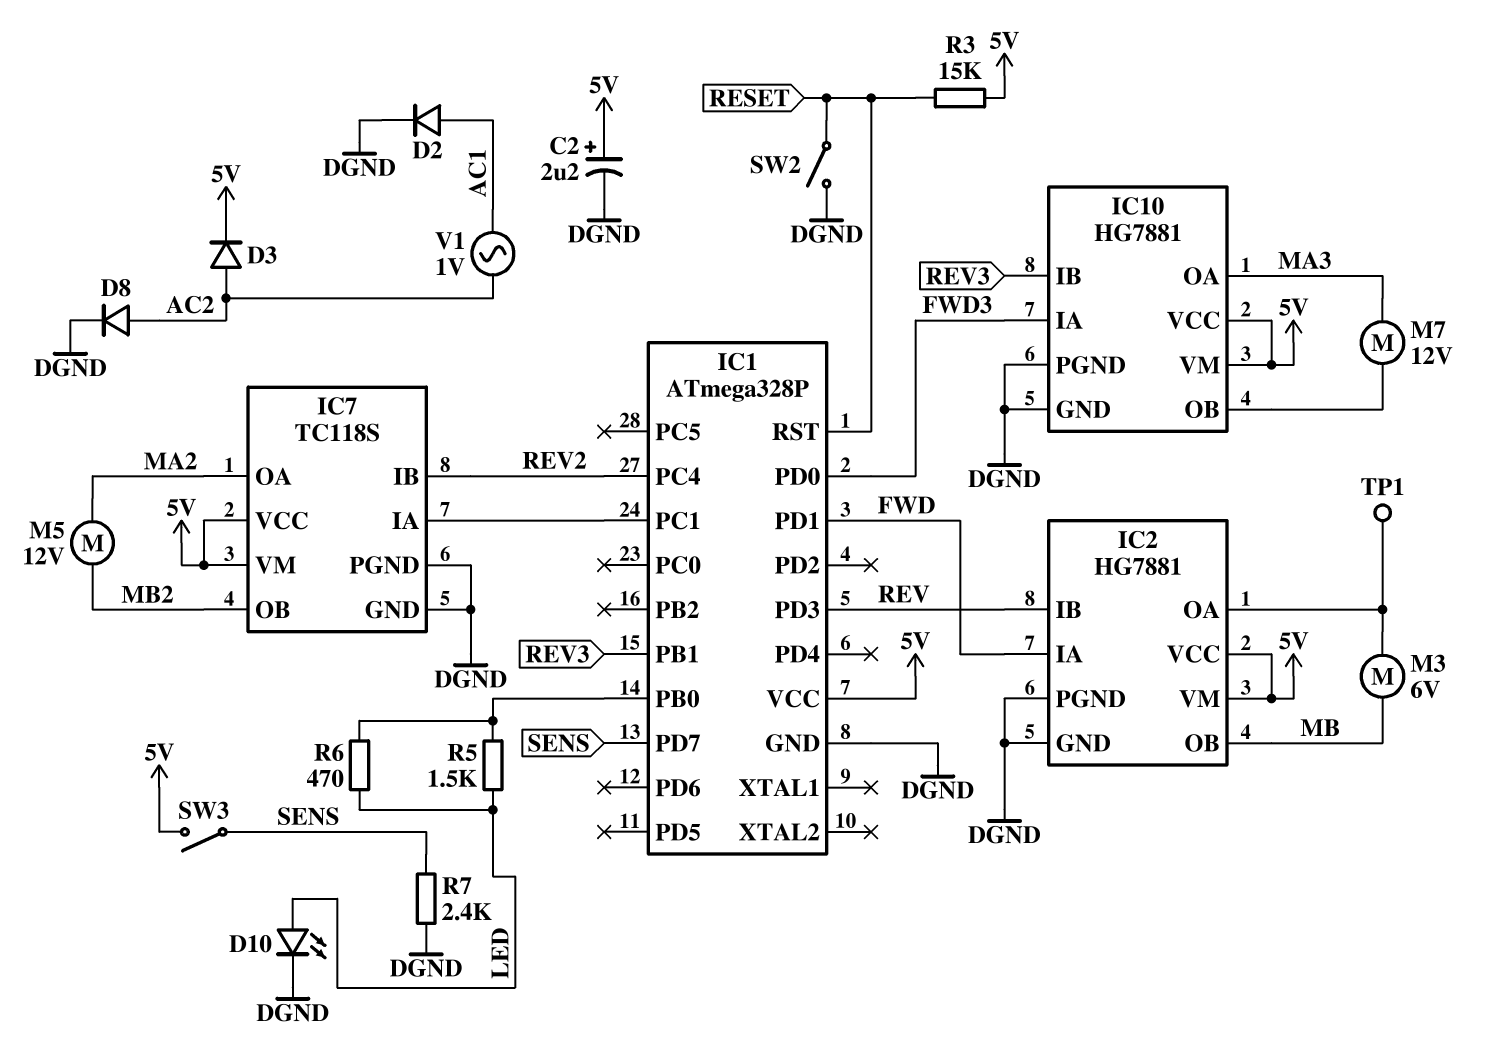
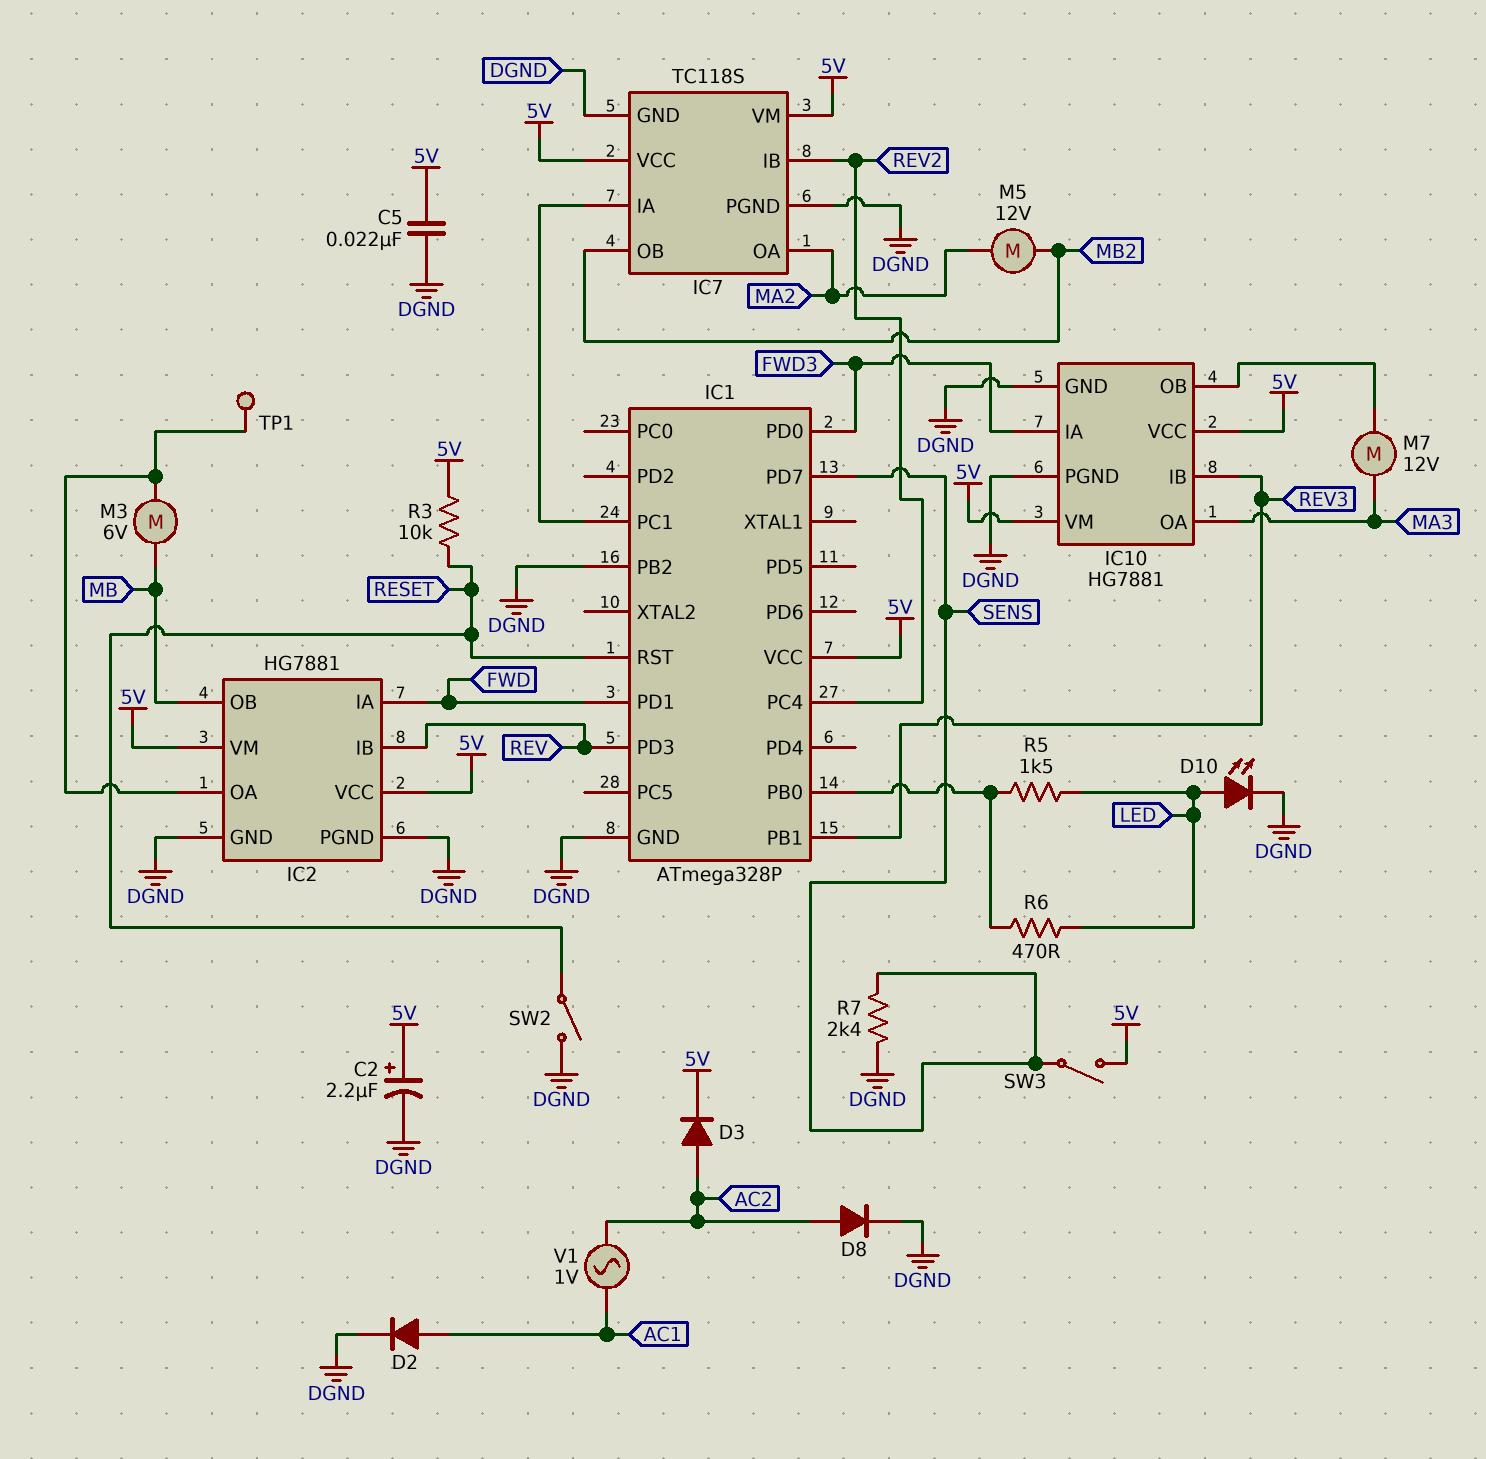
C5: none -> 22nF (5V, DGND)
IC1 pin PB2: none -> DGND
R3: 15k (5V, RESET) -> 10k (5V, RESET)

